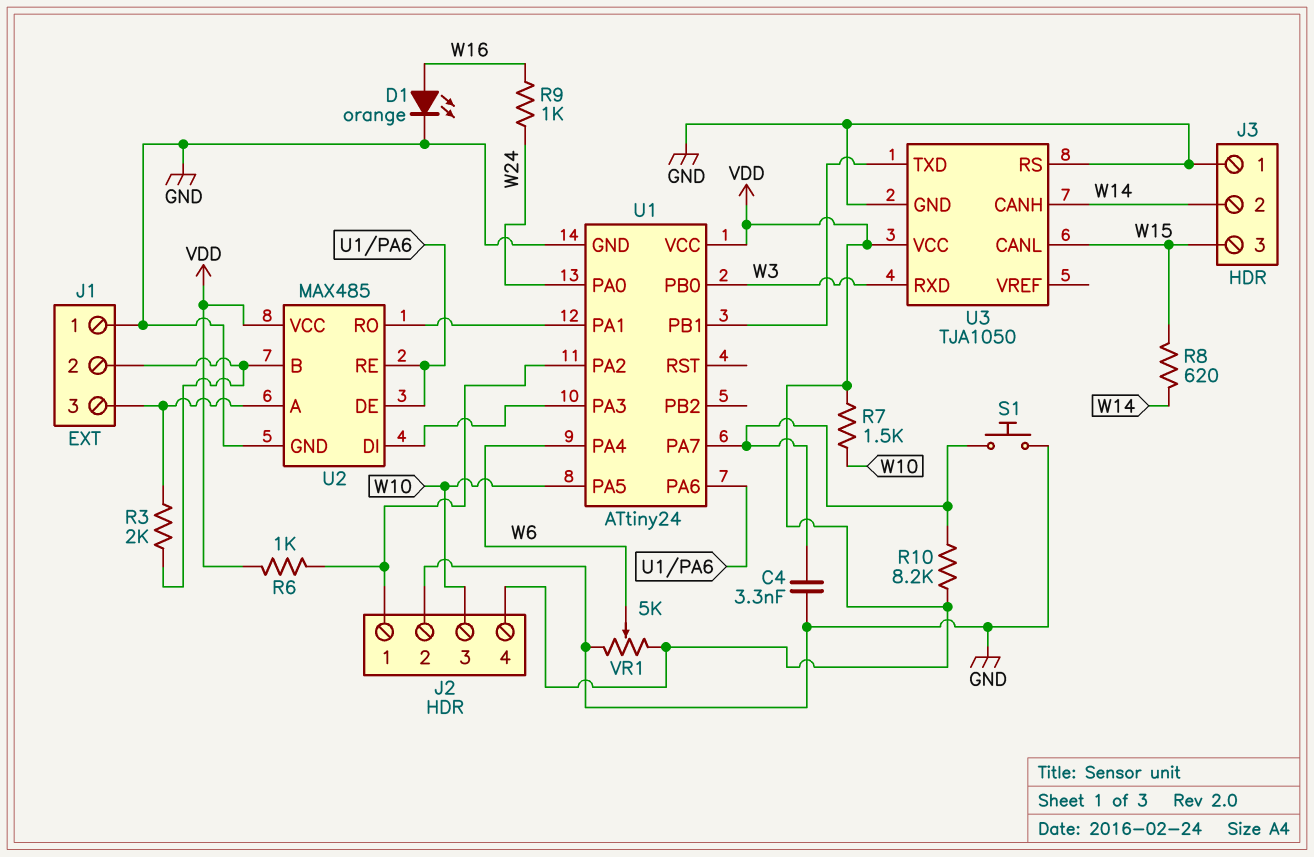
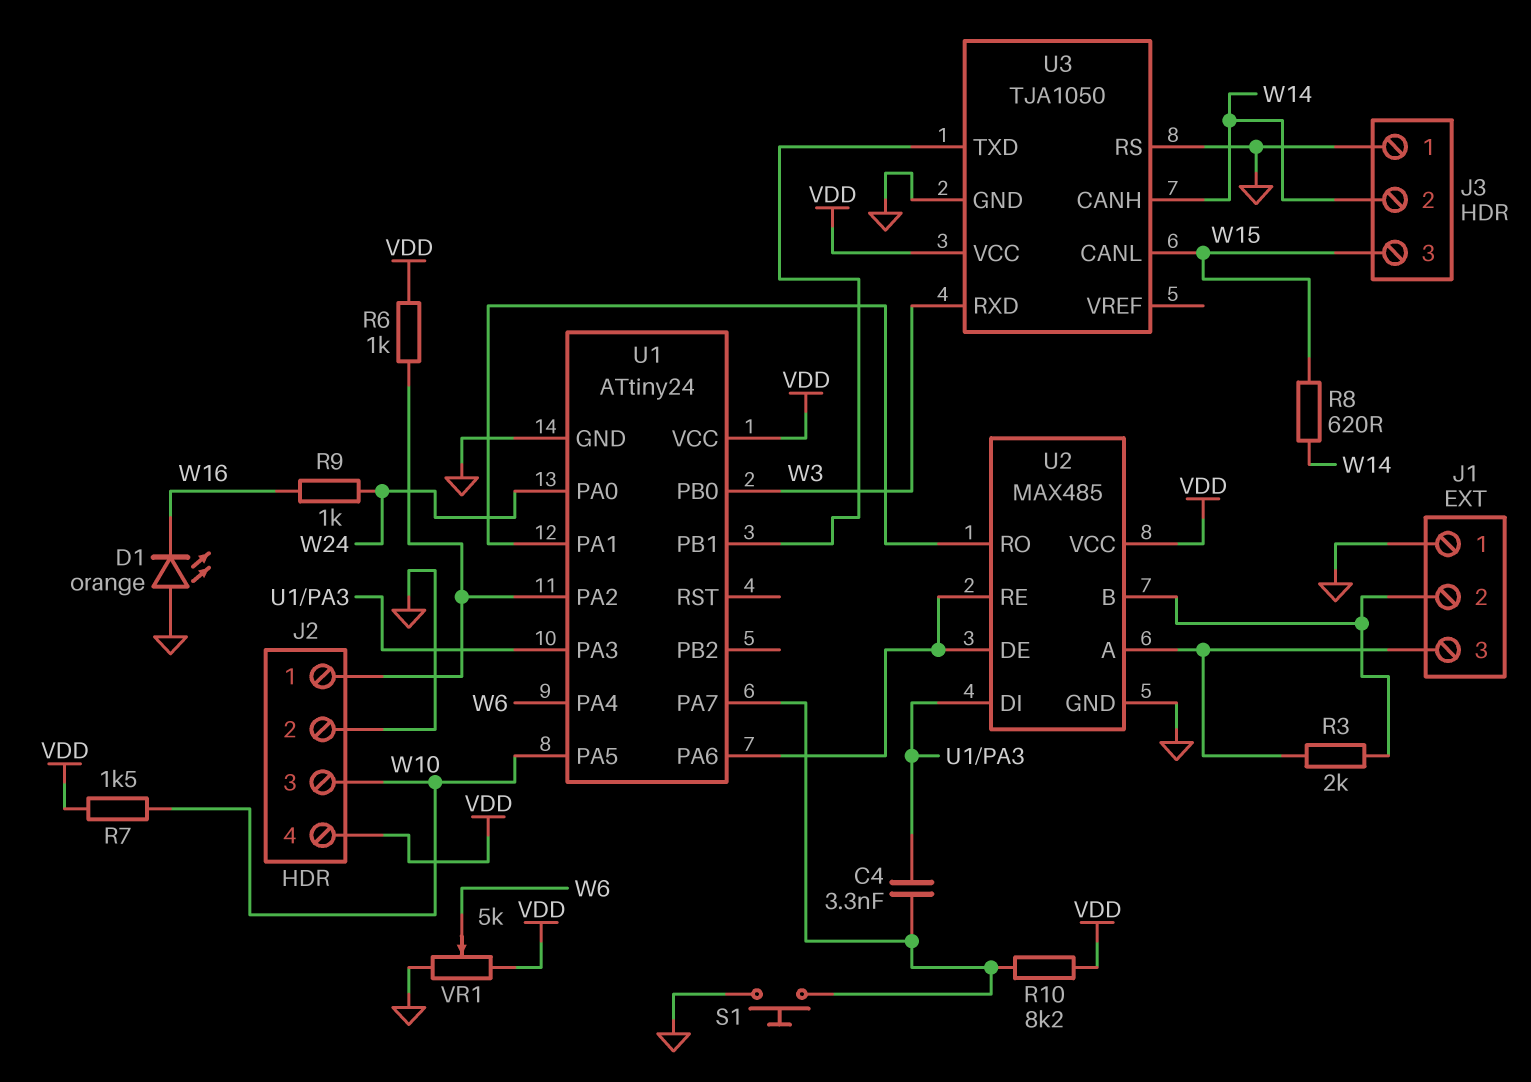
C4: 3.3nF (GND, U1/PA7) -> 3.3nF (U1/PA3, U1/PA7)
D1: LED orange (A W16, K GND) -> LED orange (A GND, K W16)

